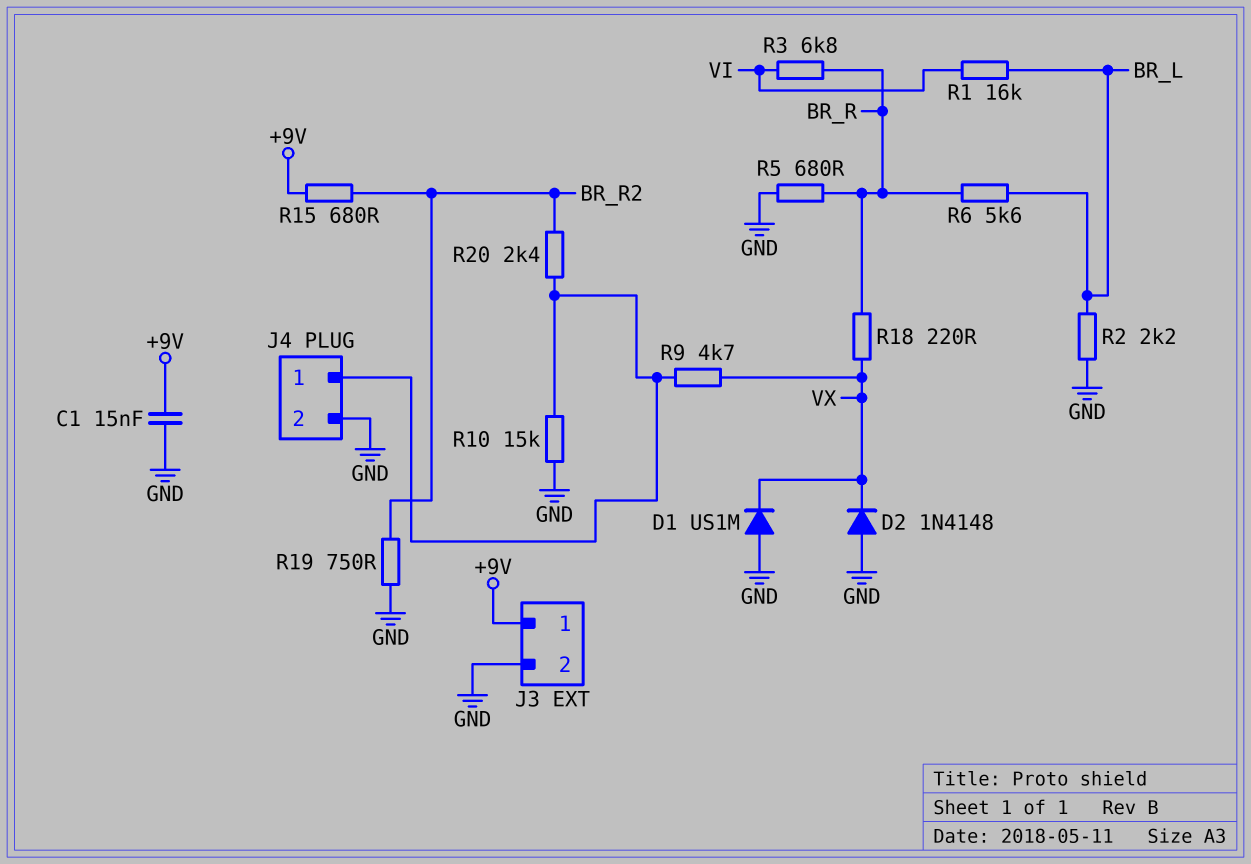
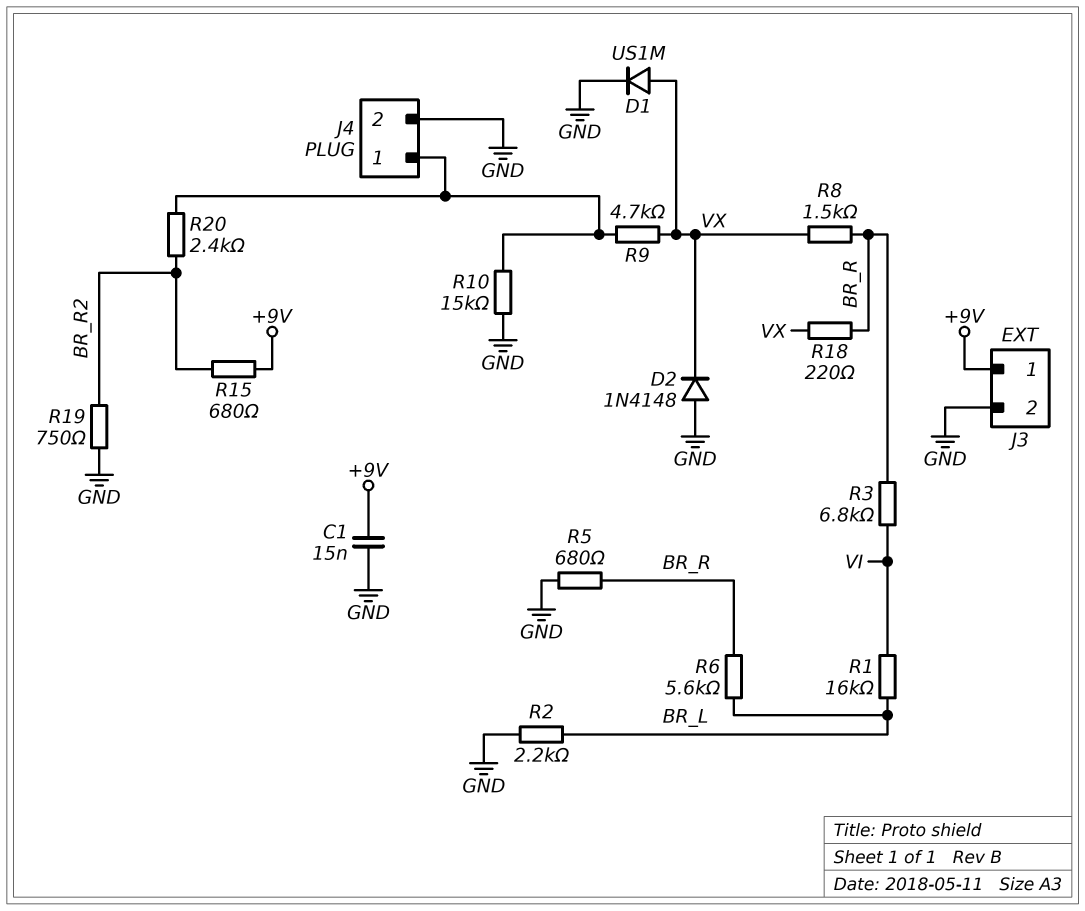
D1: diode US1M (A GND, K VX) -> diode US1M (A VX, K GND)
R8: none -> 1.5k (BR_R, VX)

